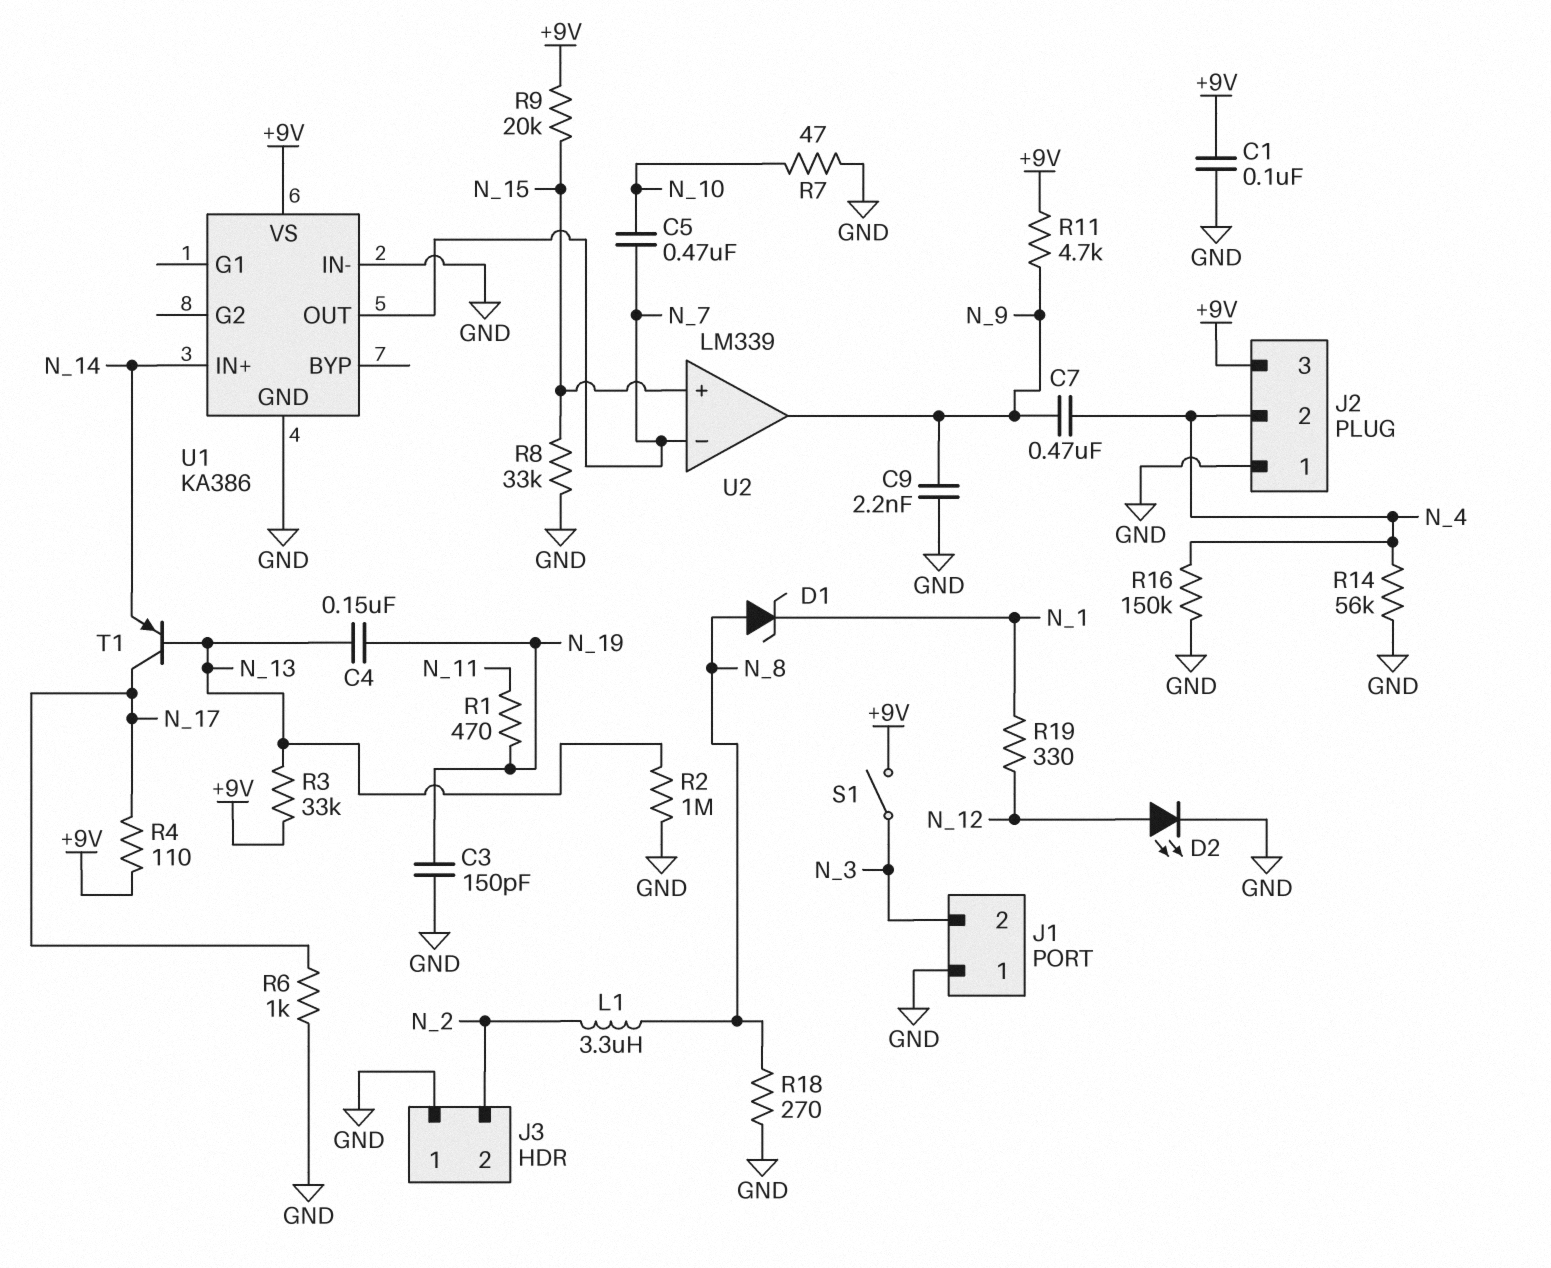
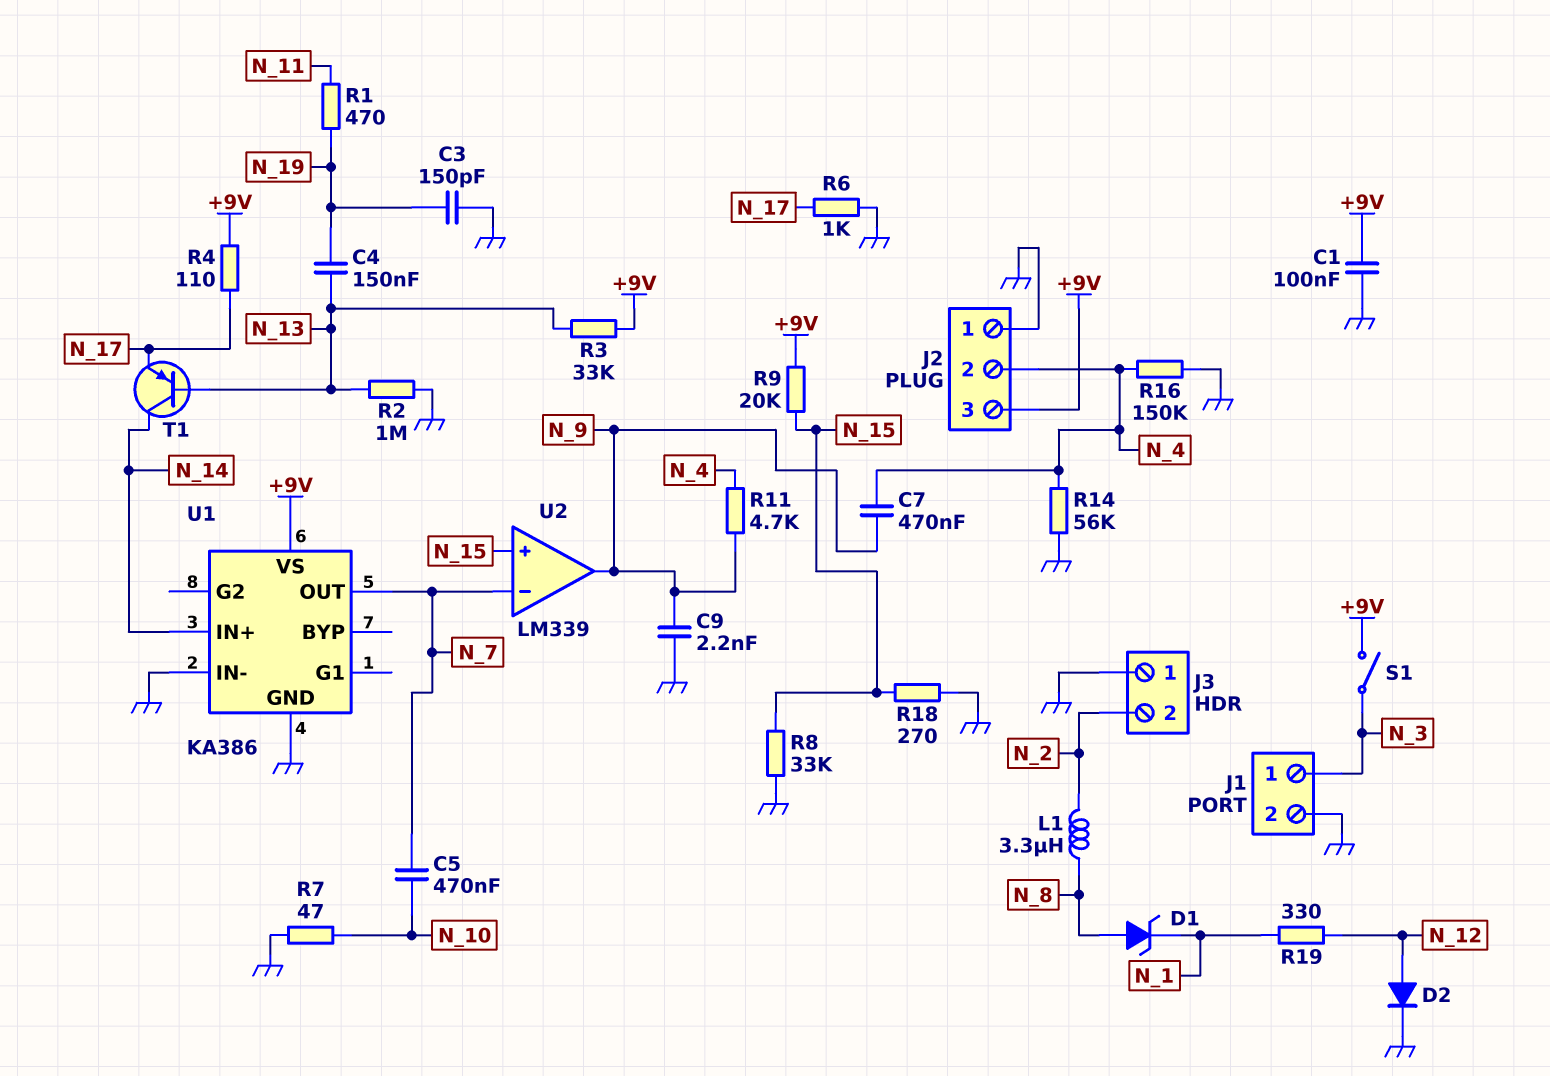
D2: LED (A N_12, K GND) -> diode (A N_12, K GND)
J1 pin 1: GND -> N_3
J1 pin 2: N_3 -> GND
R11: 4.7k (+9V, N_9) -> 4.7k (N_4, N_9)
R18: 270 (GND, N_8) -> 270 (GND, N_15)
T1: PNP (B N_13, C N_17, E N_14) -> PNP (B N_13, C N_14, E N_17)

